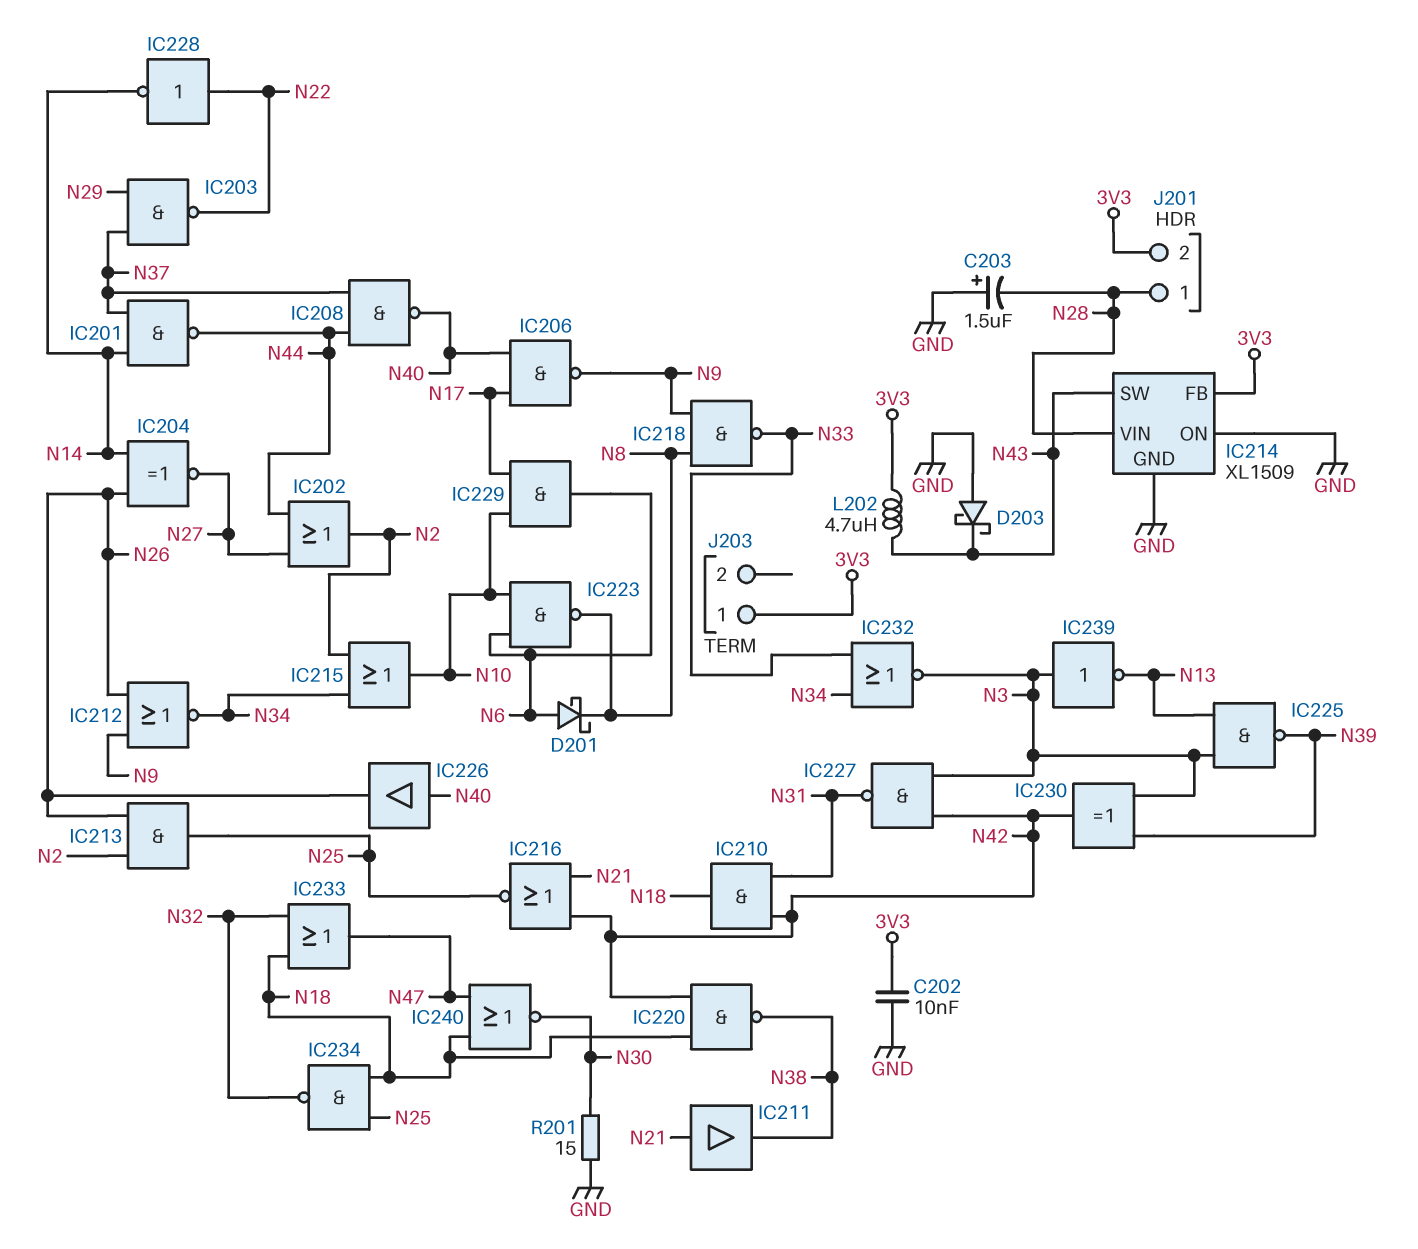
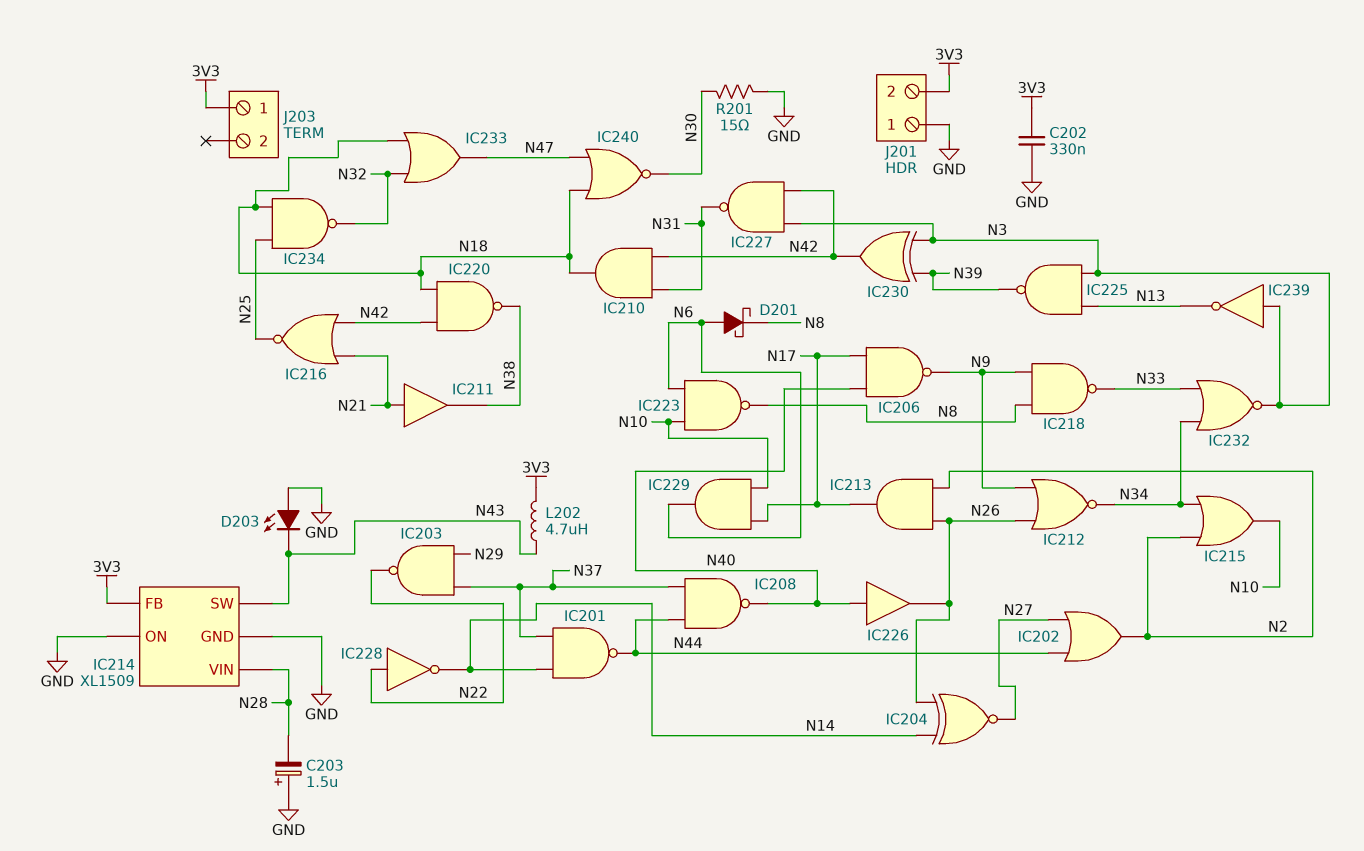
C202: 10nF (3V3, GND) -> 330nF (3V3, GND)
D203: schottky (A GND, K N43) -> LED (A GND, K N43)
IC213: AND (in N2, in N26, out N25) -> AND (in N2, in N26, out N17)
J201 pin 1: N28 -> GND

